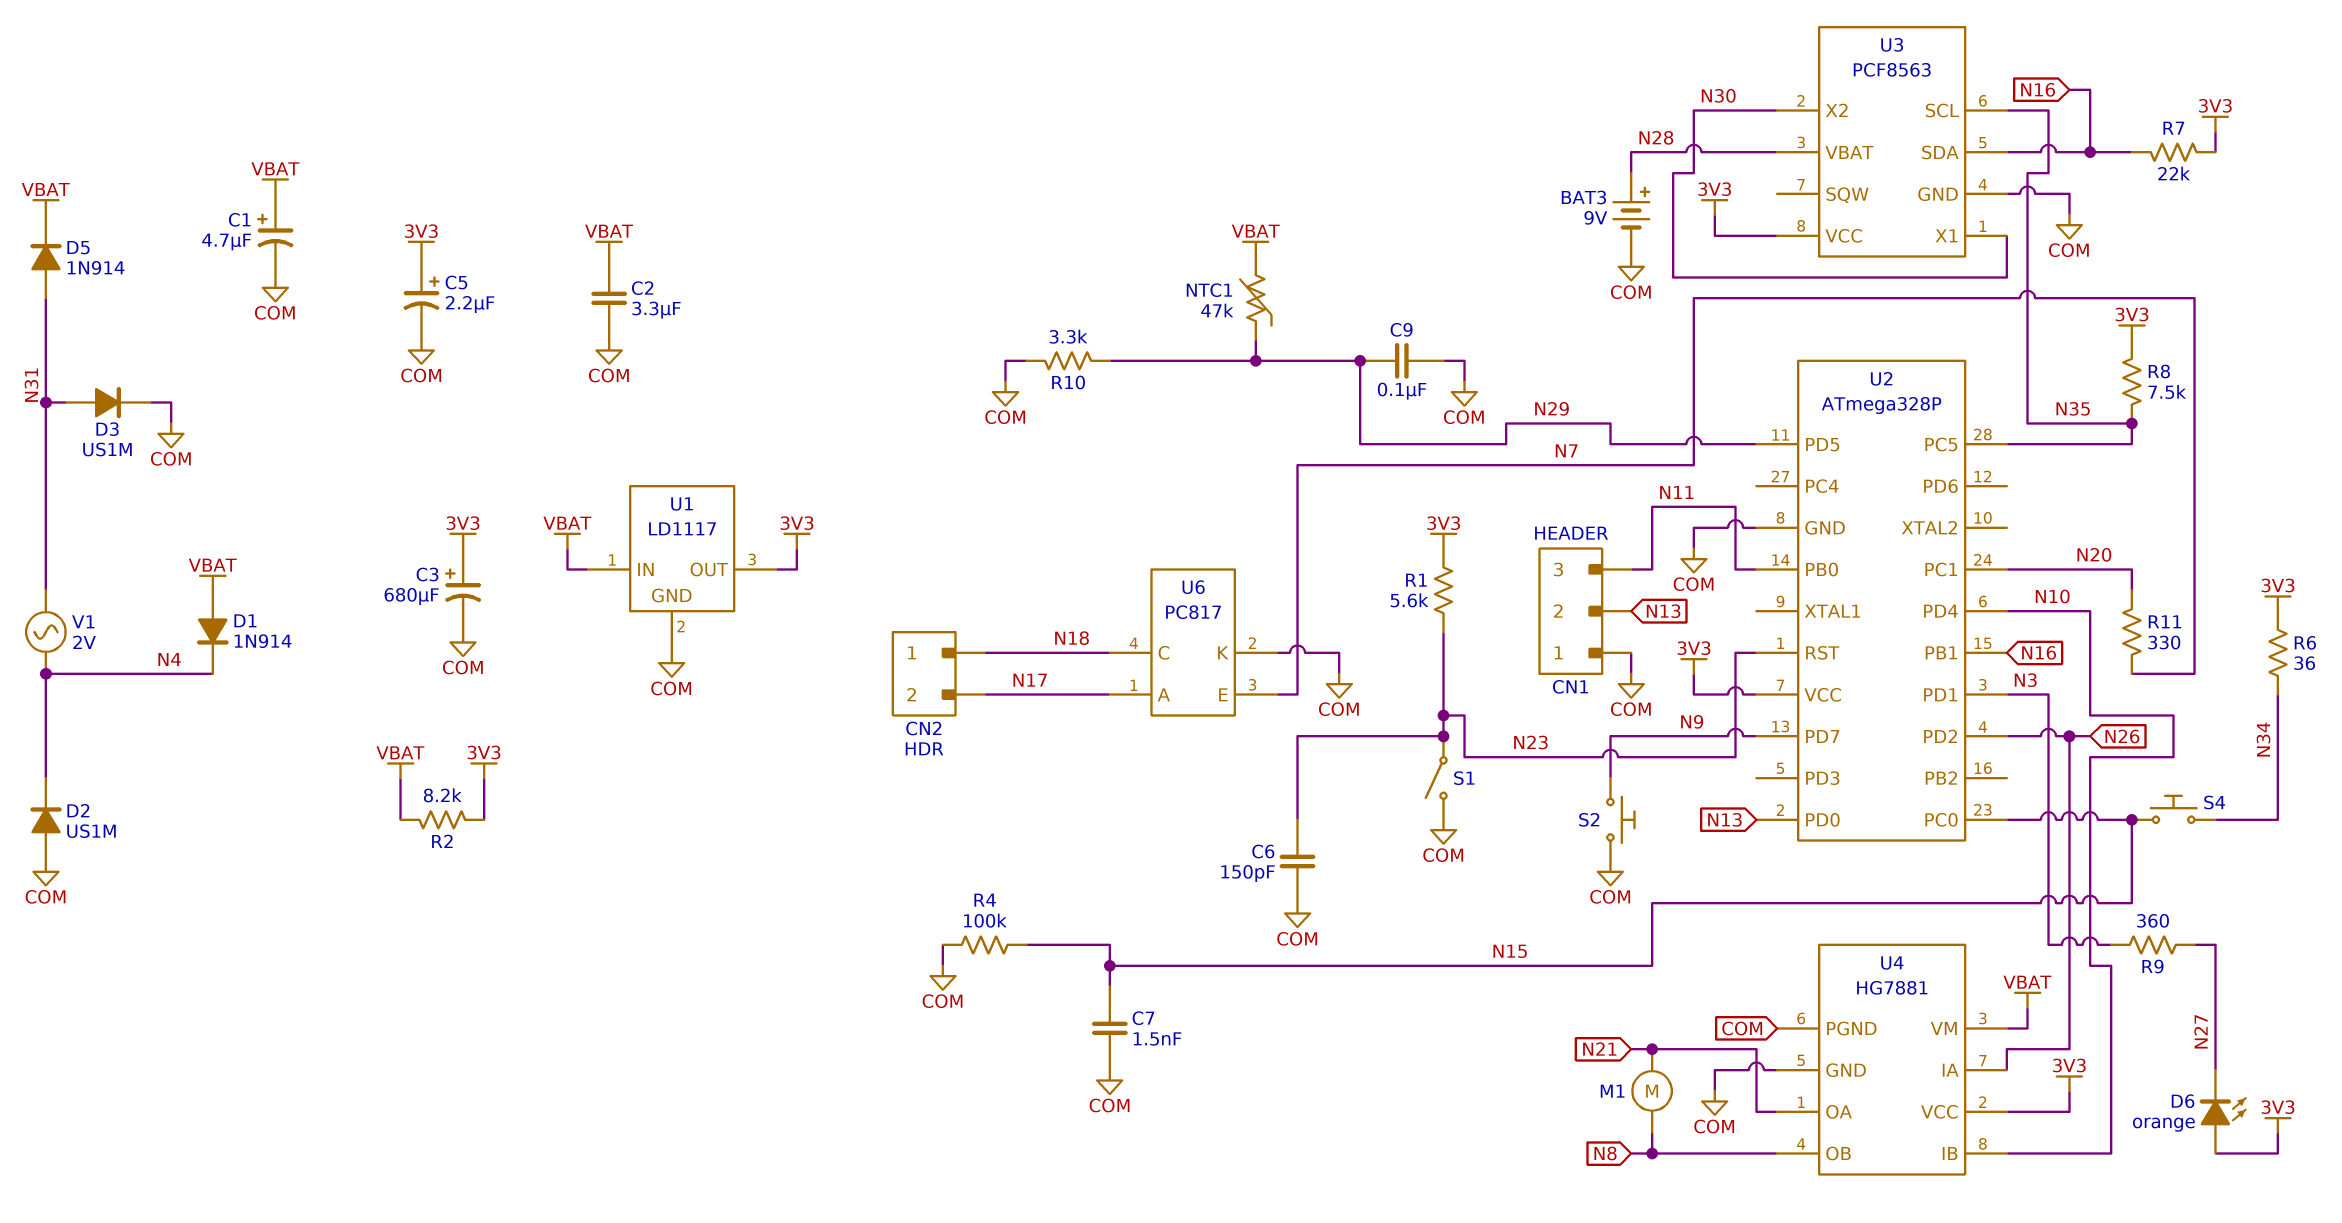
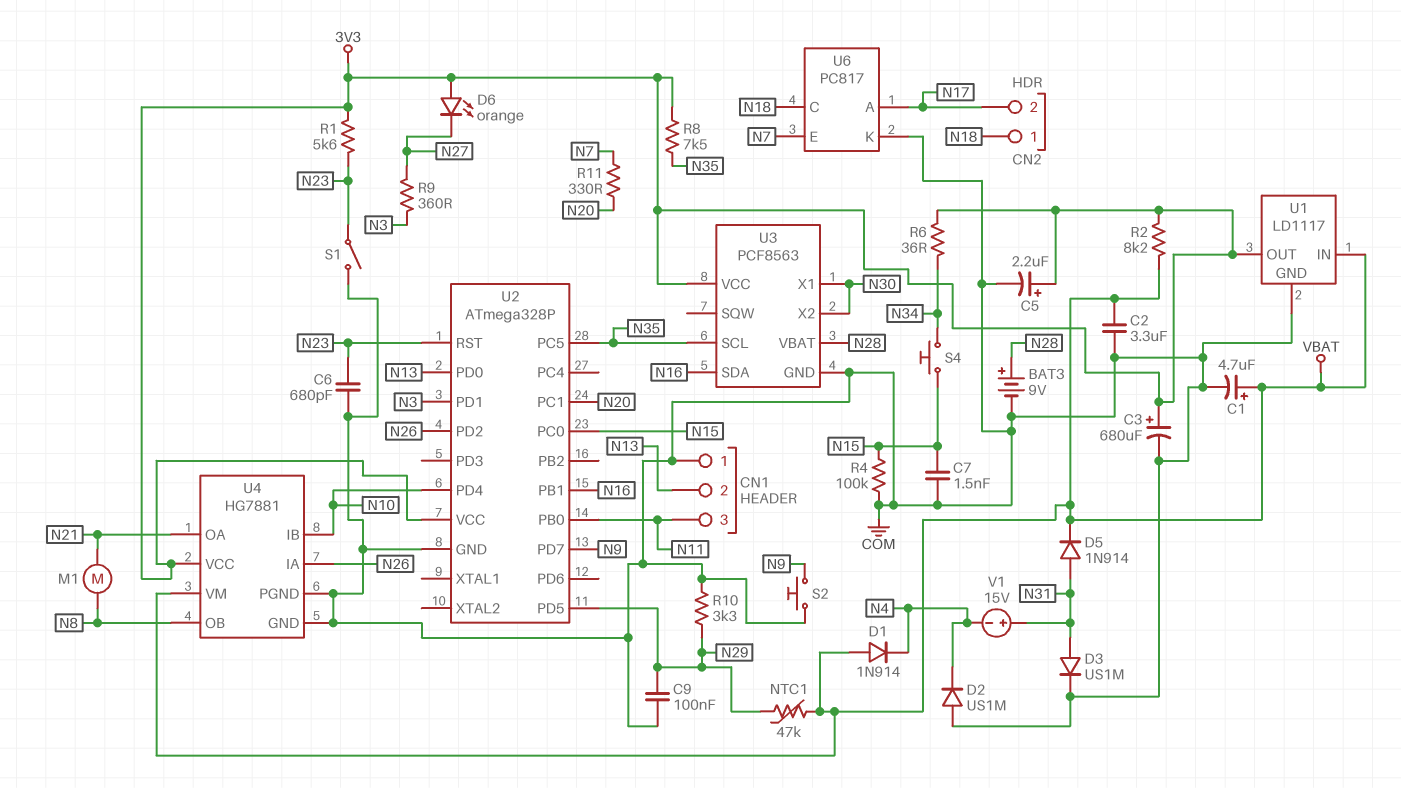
C6: 150pF (COM, N23) -> 680pF (COM, N23)
R7: 22k (3V3, N16) -> none
V1: AC 2V (N4, N31) -> 15V (plus N31, minus N4)

